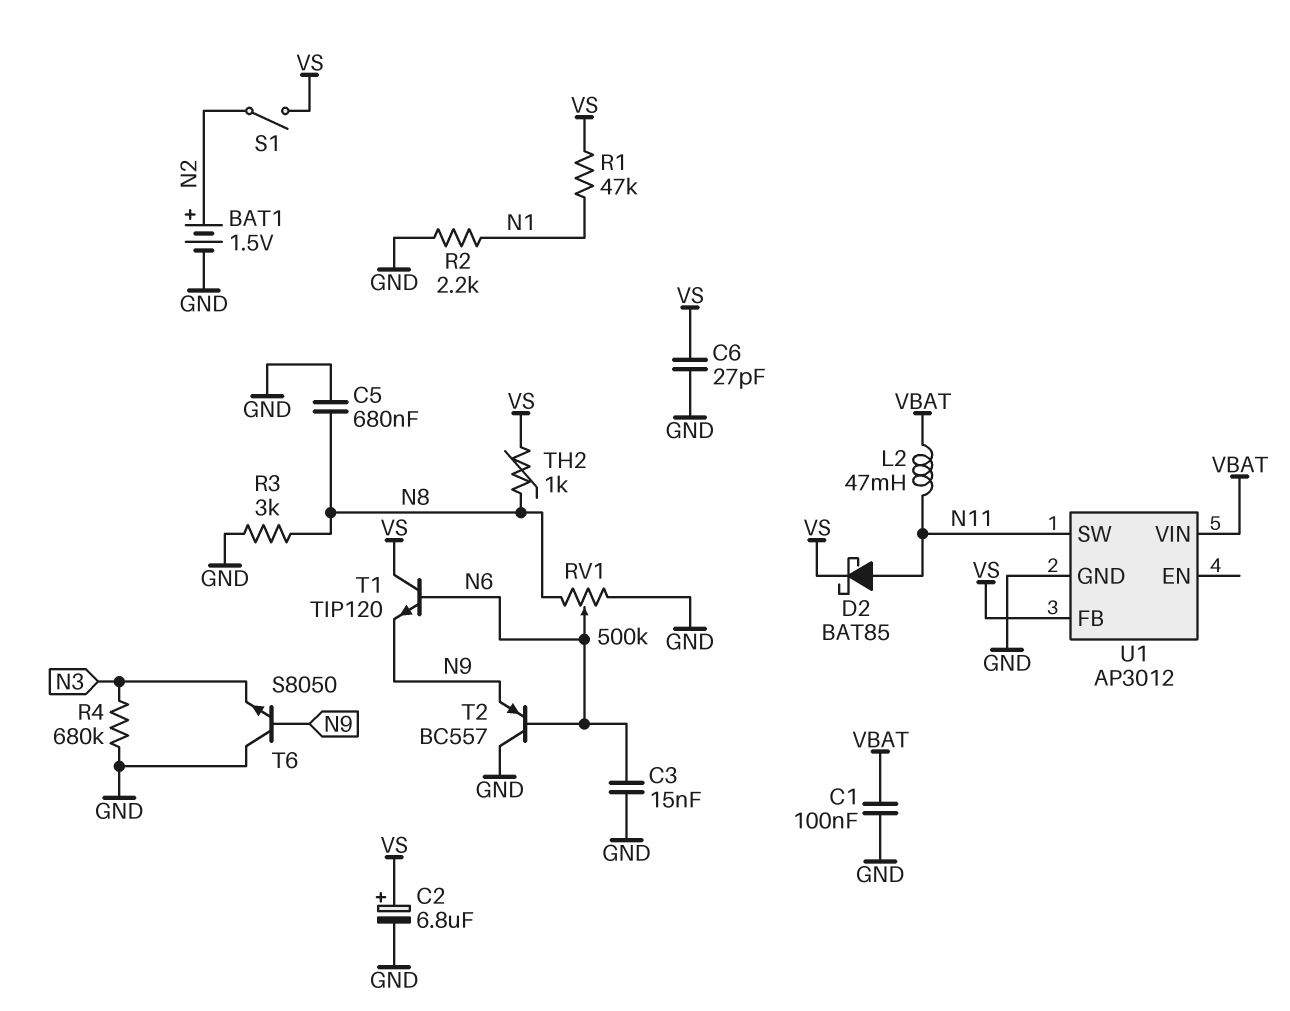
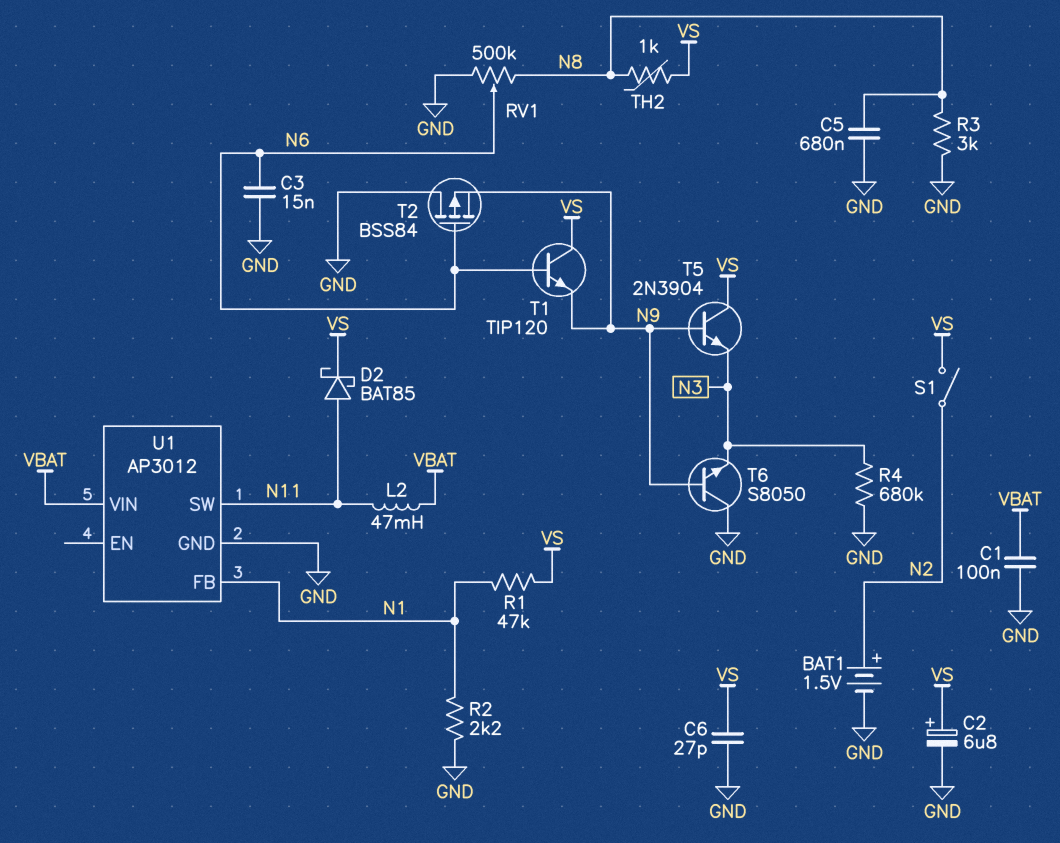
T2: PNP BC557 (B N6, C GND, E N9) -> PMOS BSS84 (G N6, D GND, S N9)
T5: none -> NPN 2N3904 (B N9, C VS, E N3)
U1 pin FB: VS -> N1

